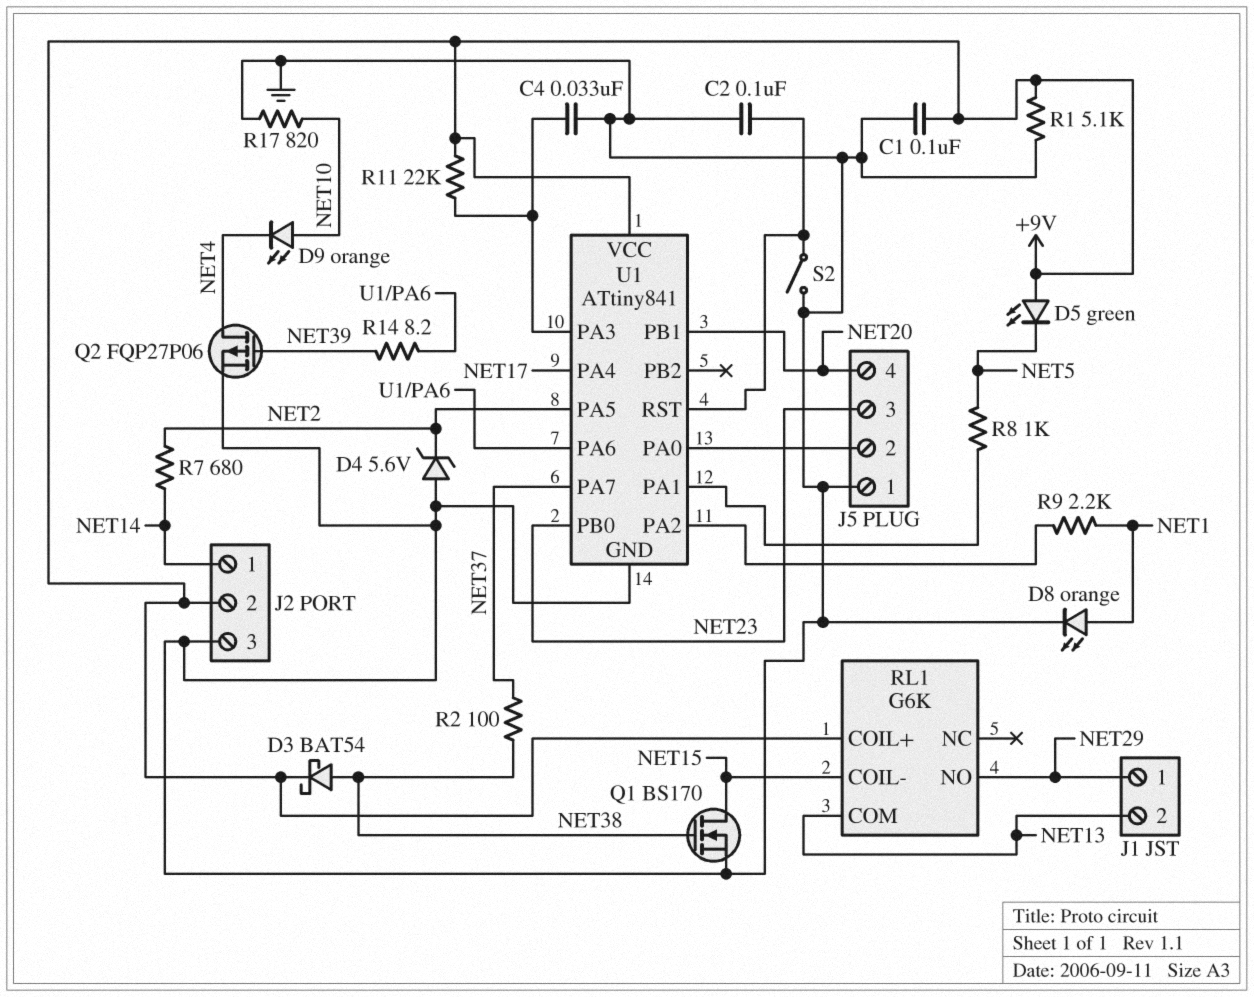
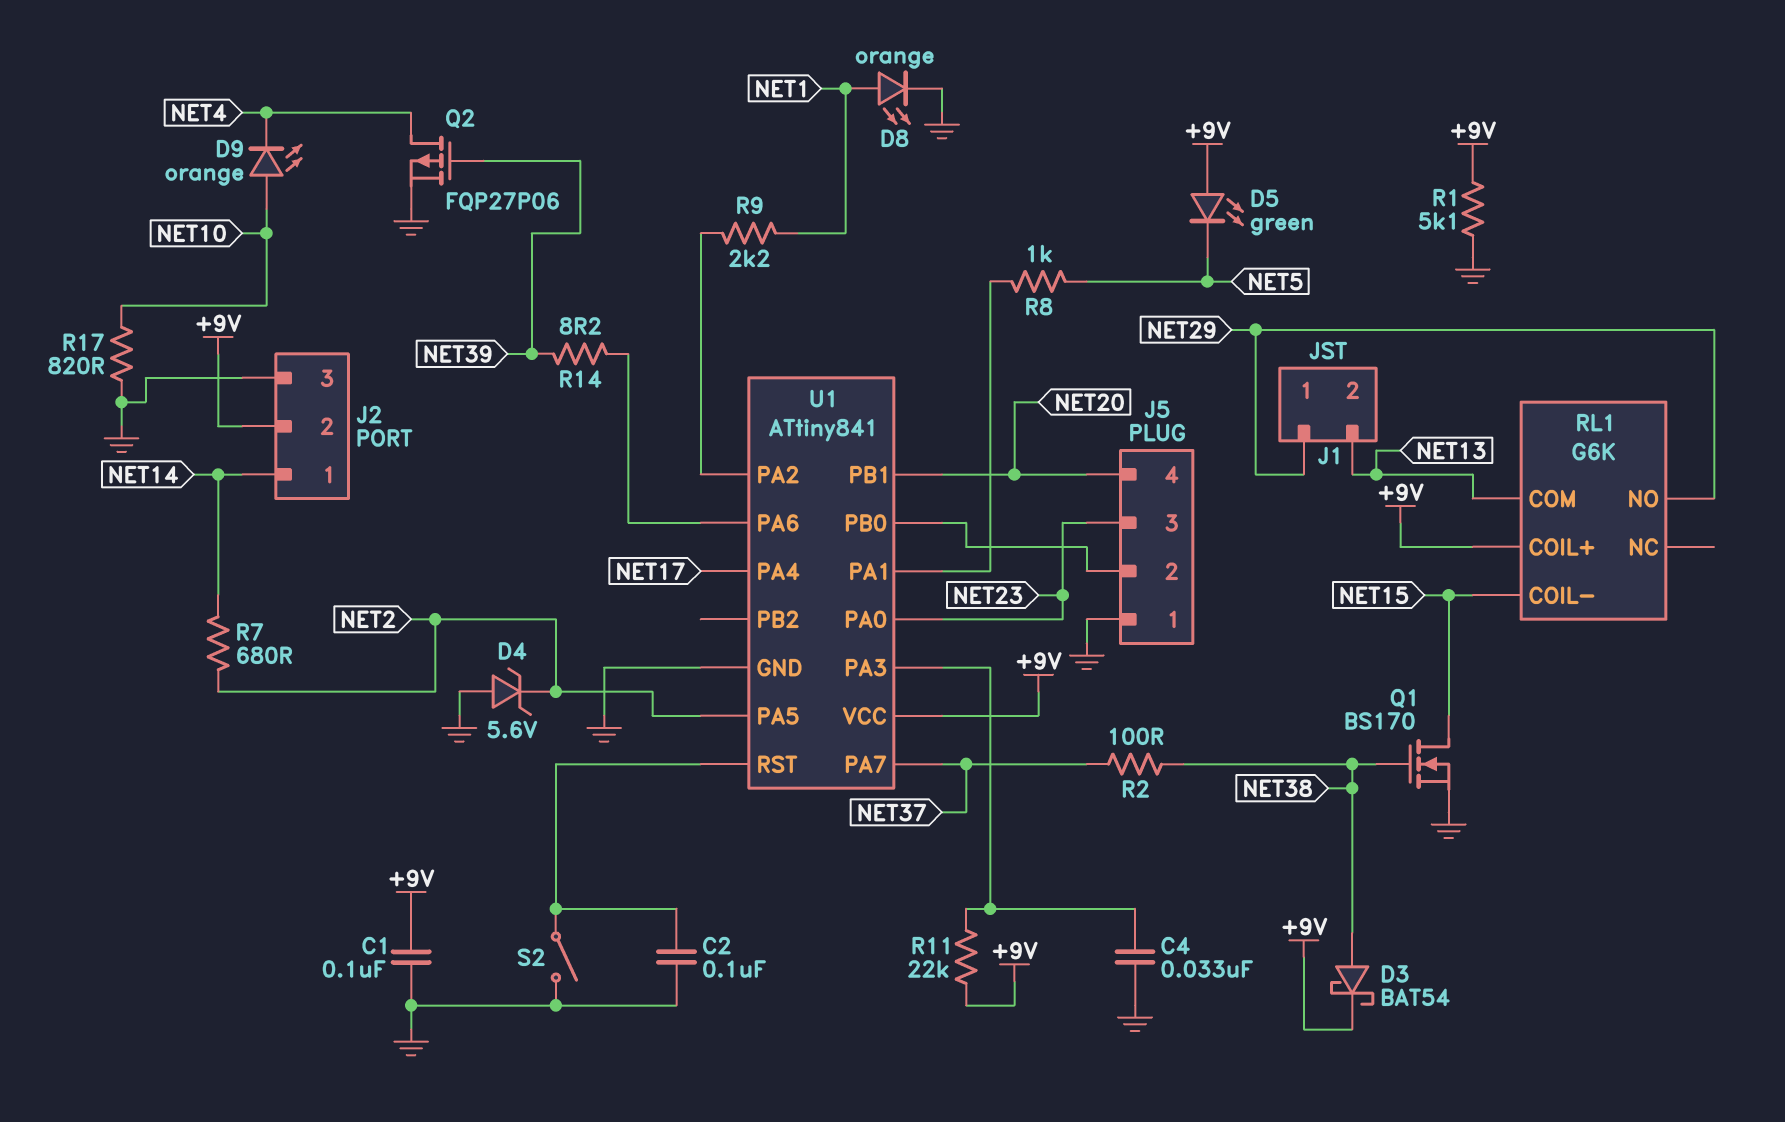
U1 pin PA0: J5/2 -> NET23
U1 pin PB0: NET23 -> J5/2

